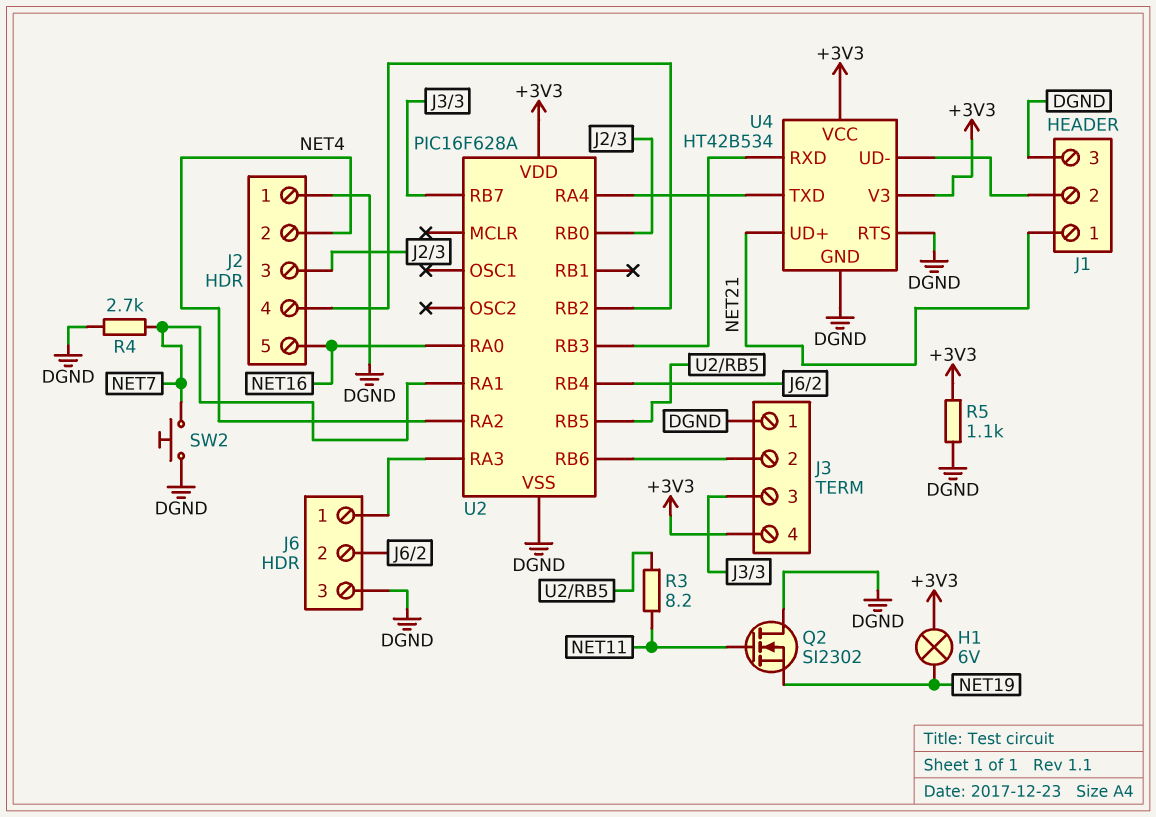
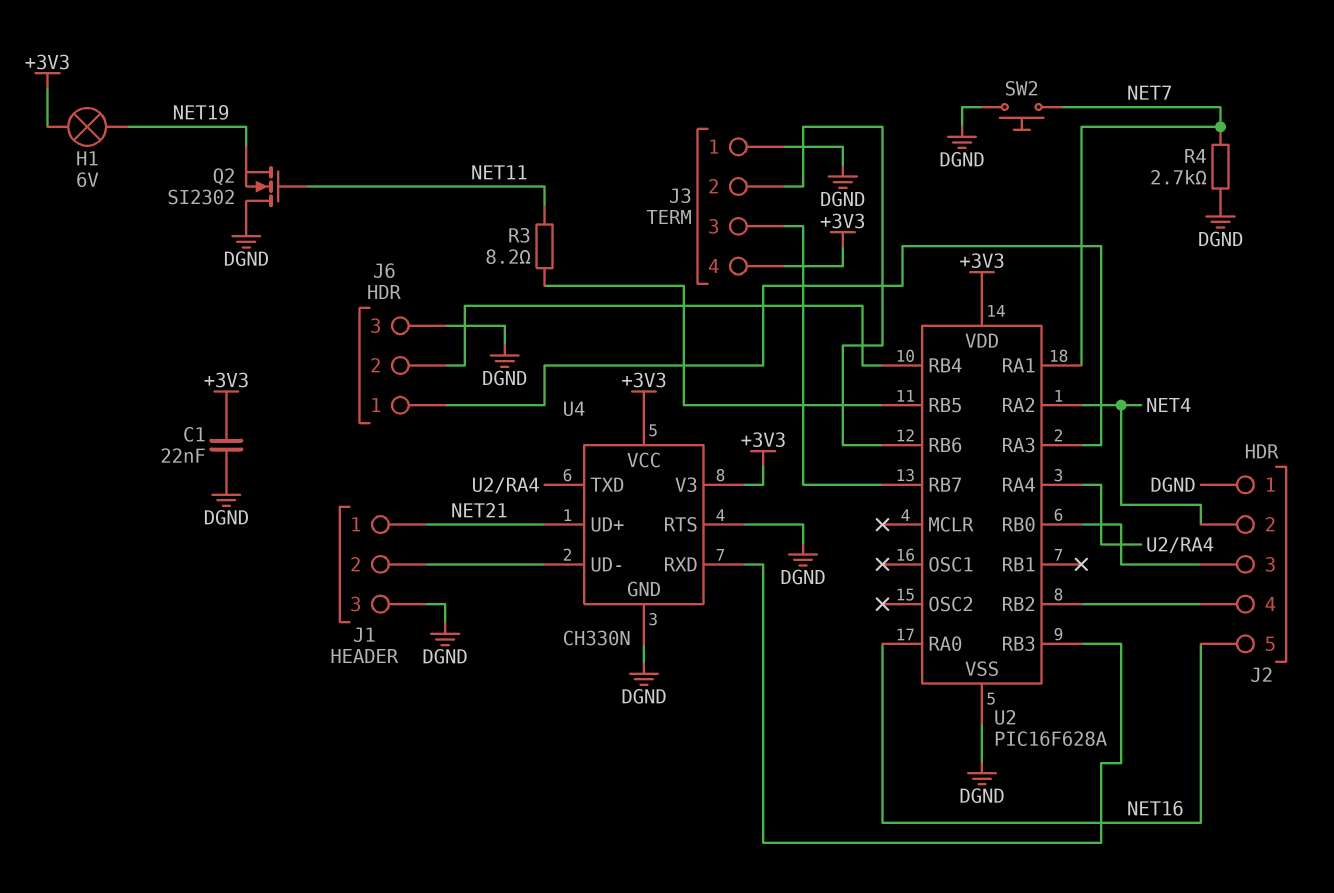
C1: none -> 22nF (+3V3, DGND)
R5: 1.1k (+3V3, DGND) -> none
U4: HT42B534 -> CH330N

